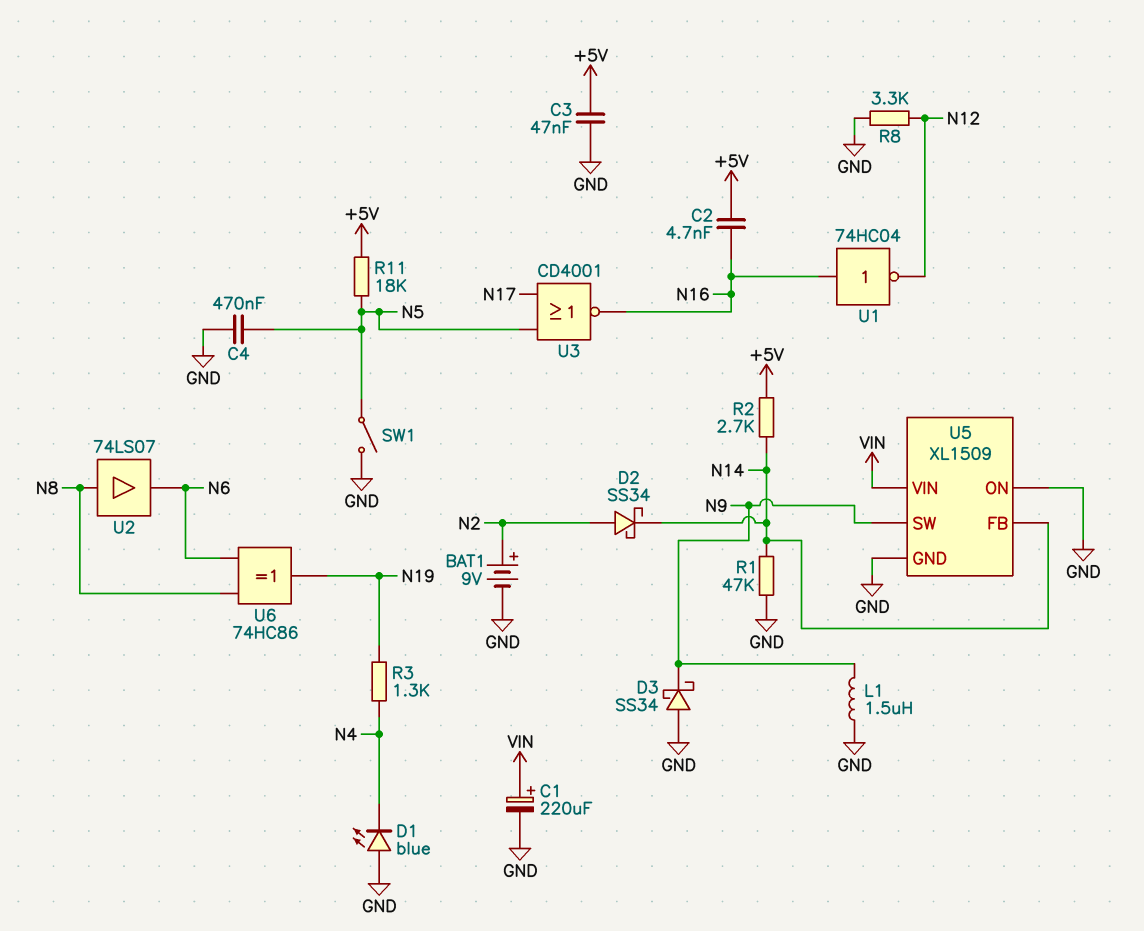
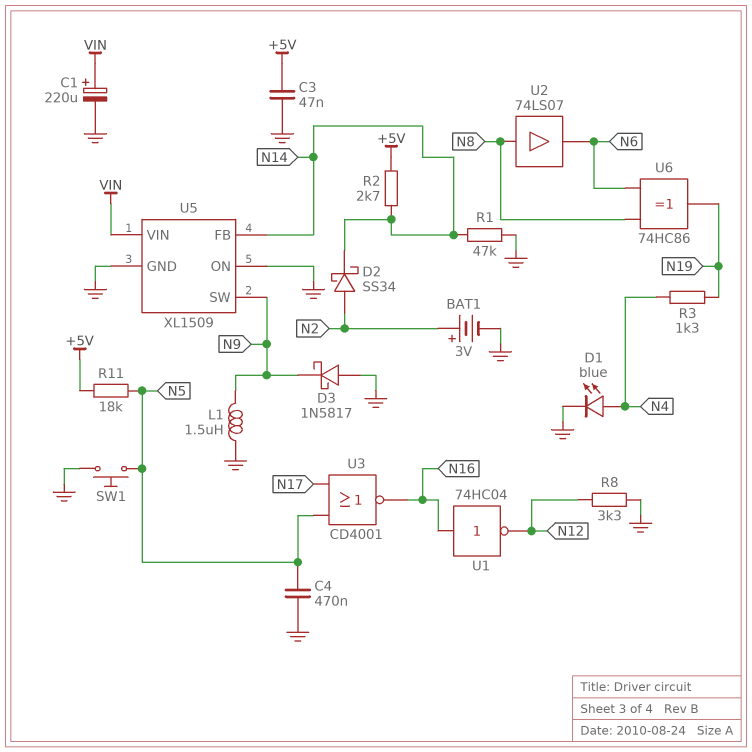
BAT1: 9V (plus N2, minus GND) -> 3V (plus N2, minus GND)
C2: 4.7nF (+5V, N16) -> none
D1: LED blue (A GND, K N4) -> LED blue (A N4, K GND)
D3: schottky SS34 (A GND, K N9) -> schottky 1N5817 (A GND, K N9)
SW1: switch (GND, N5) -> button (GND, N5)

